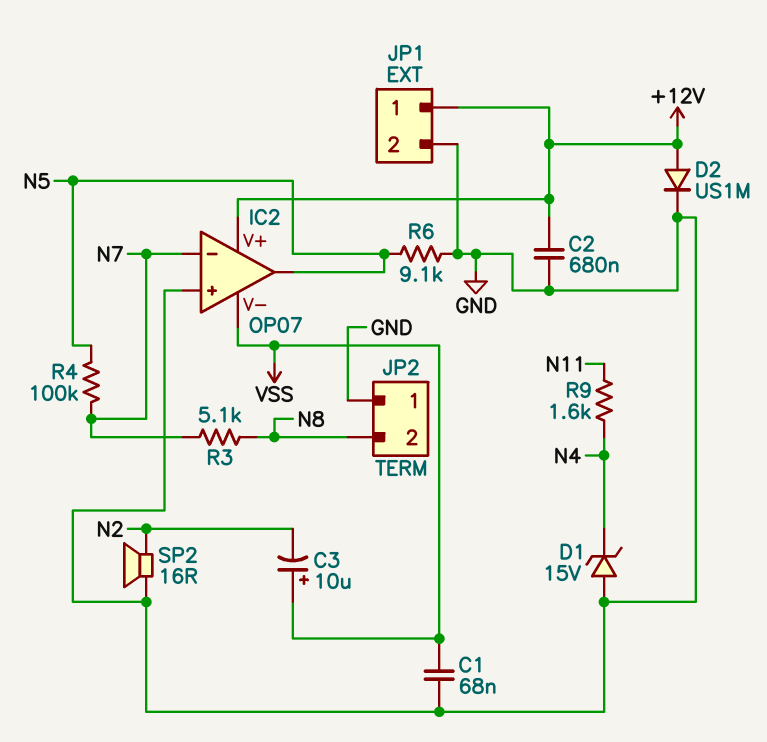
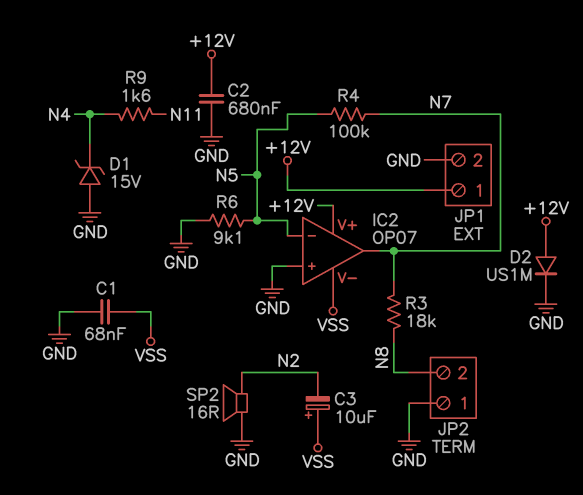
IC2 pin in-: N7 -> N5
IC2 pin out: N5 -> N7
R3: 5.1k (N7, N8) -> 18k (N7, N8)

